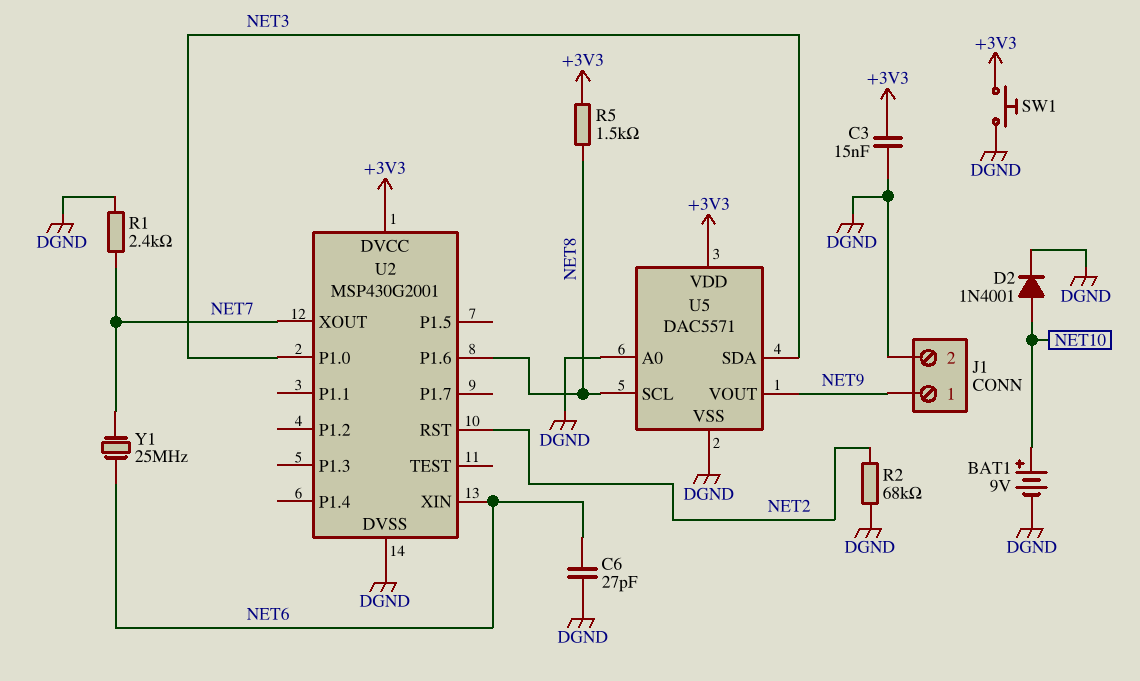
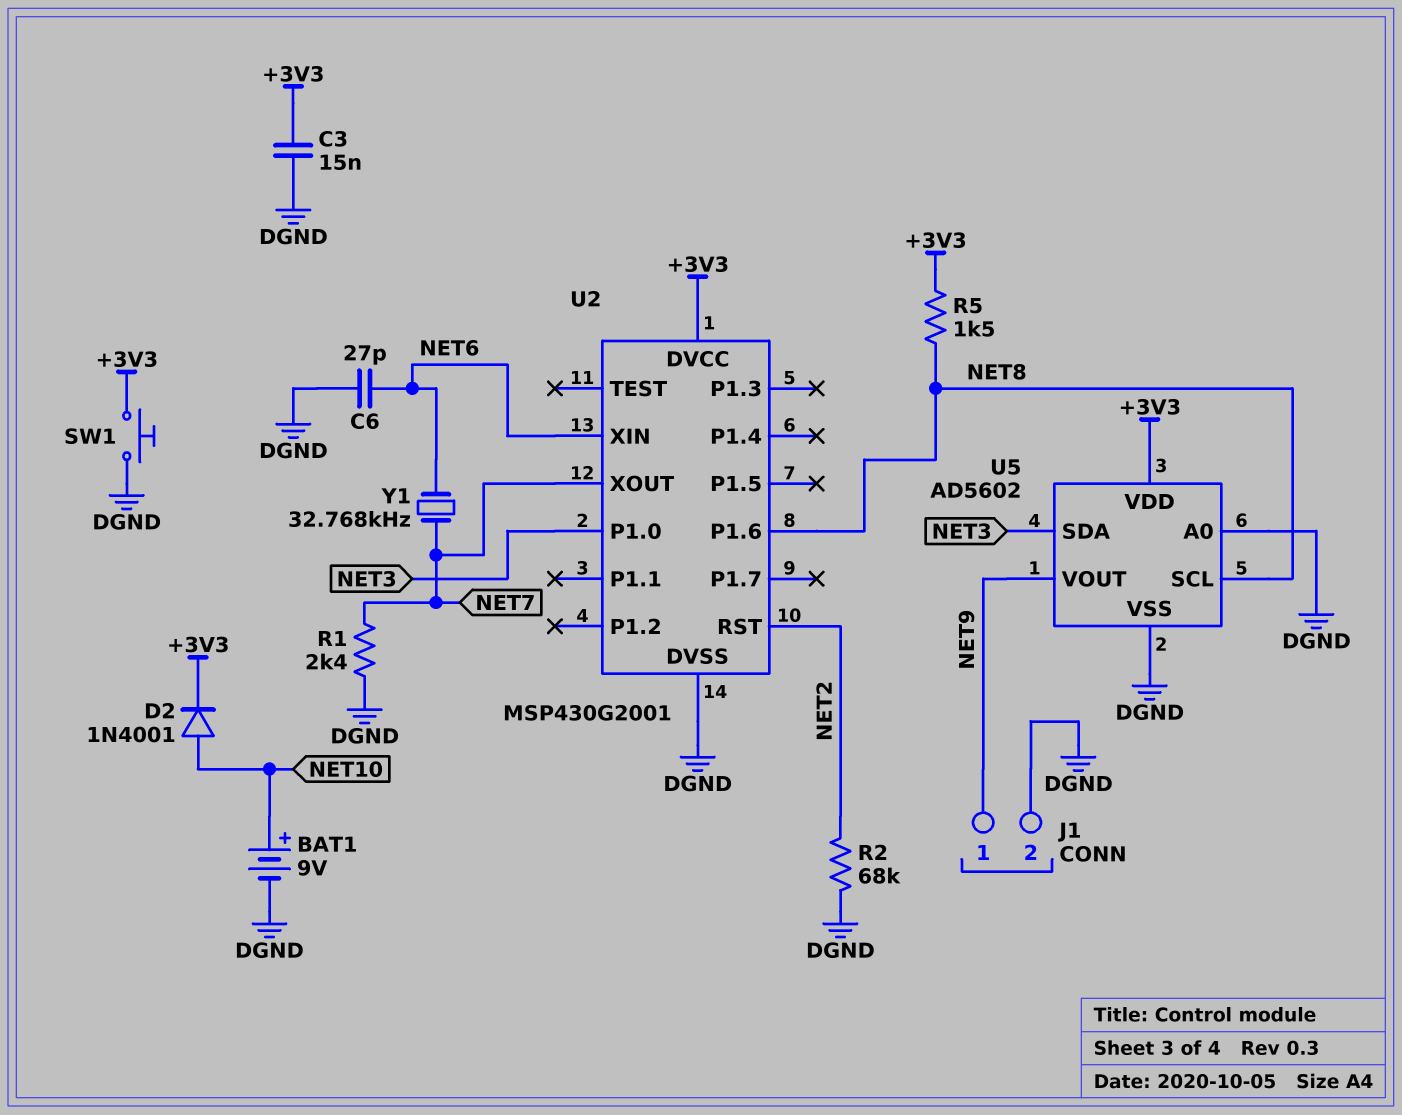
D2: diode 1N4001 (A NET10, K DGND) -> diode 1N4001 (A NET10, K +3V3)
U5: DAC5571 -> AD5602
Y1: 25MHz (NET6, NET7) -> 32.768kHz (NET6, NET7)

